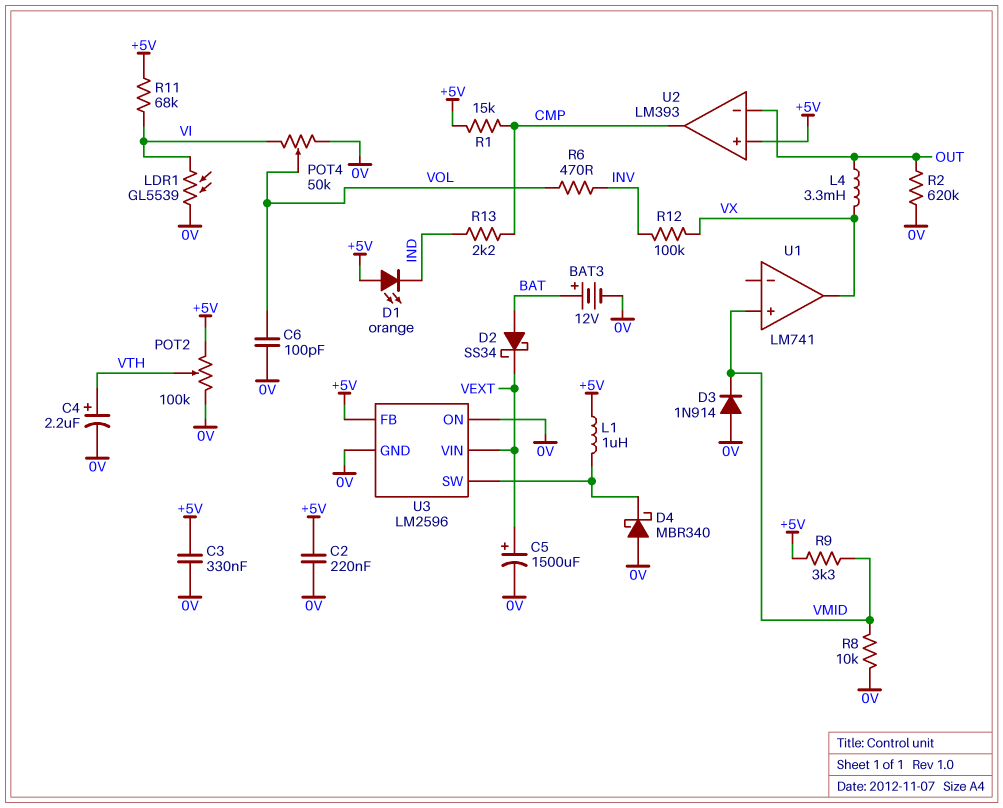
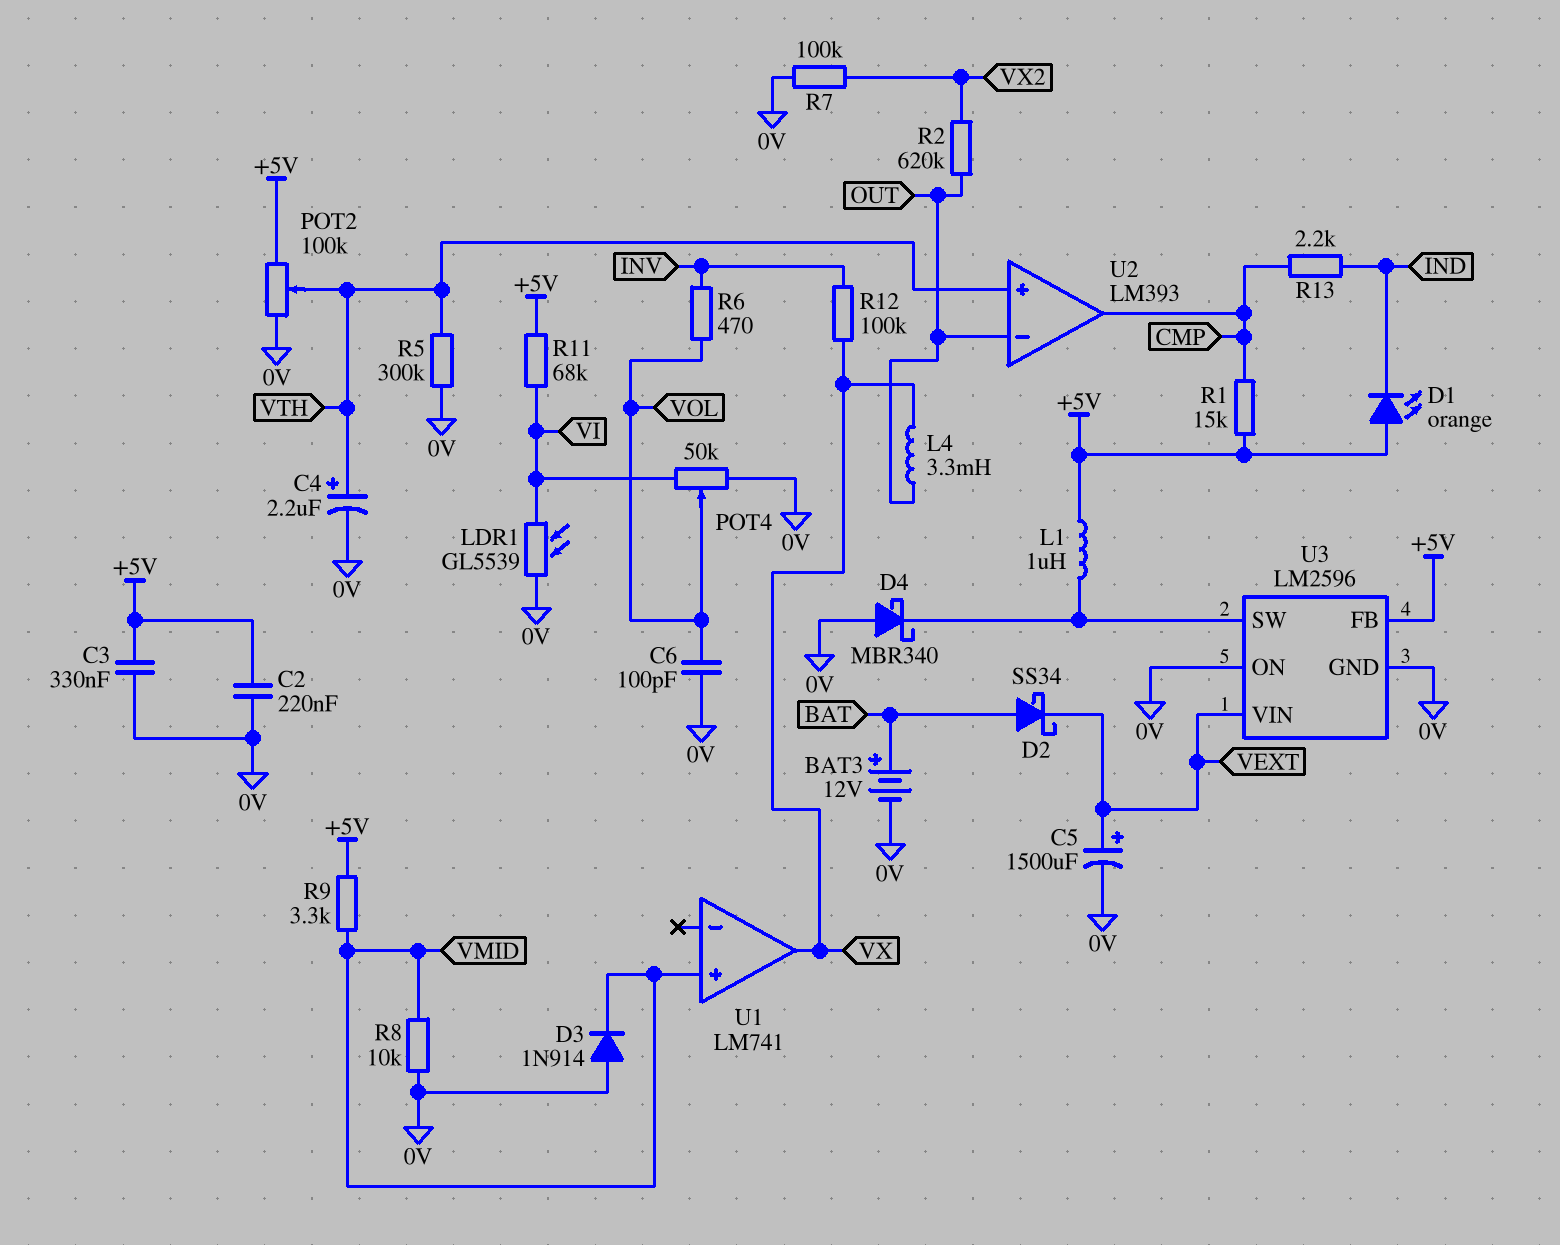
R2: 620k (0V, OUT) -> 620k (OUT, VX2)
R5: none -> 300k (0V, VTH)
R7: none -> 100k (0V, VX2)
U2 pin in+: +5V -> VTH

